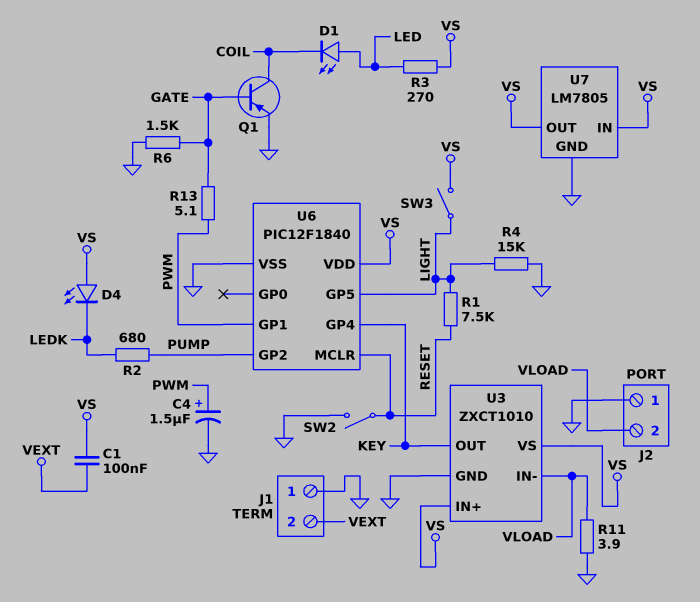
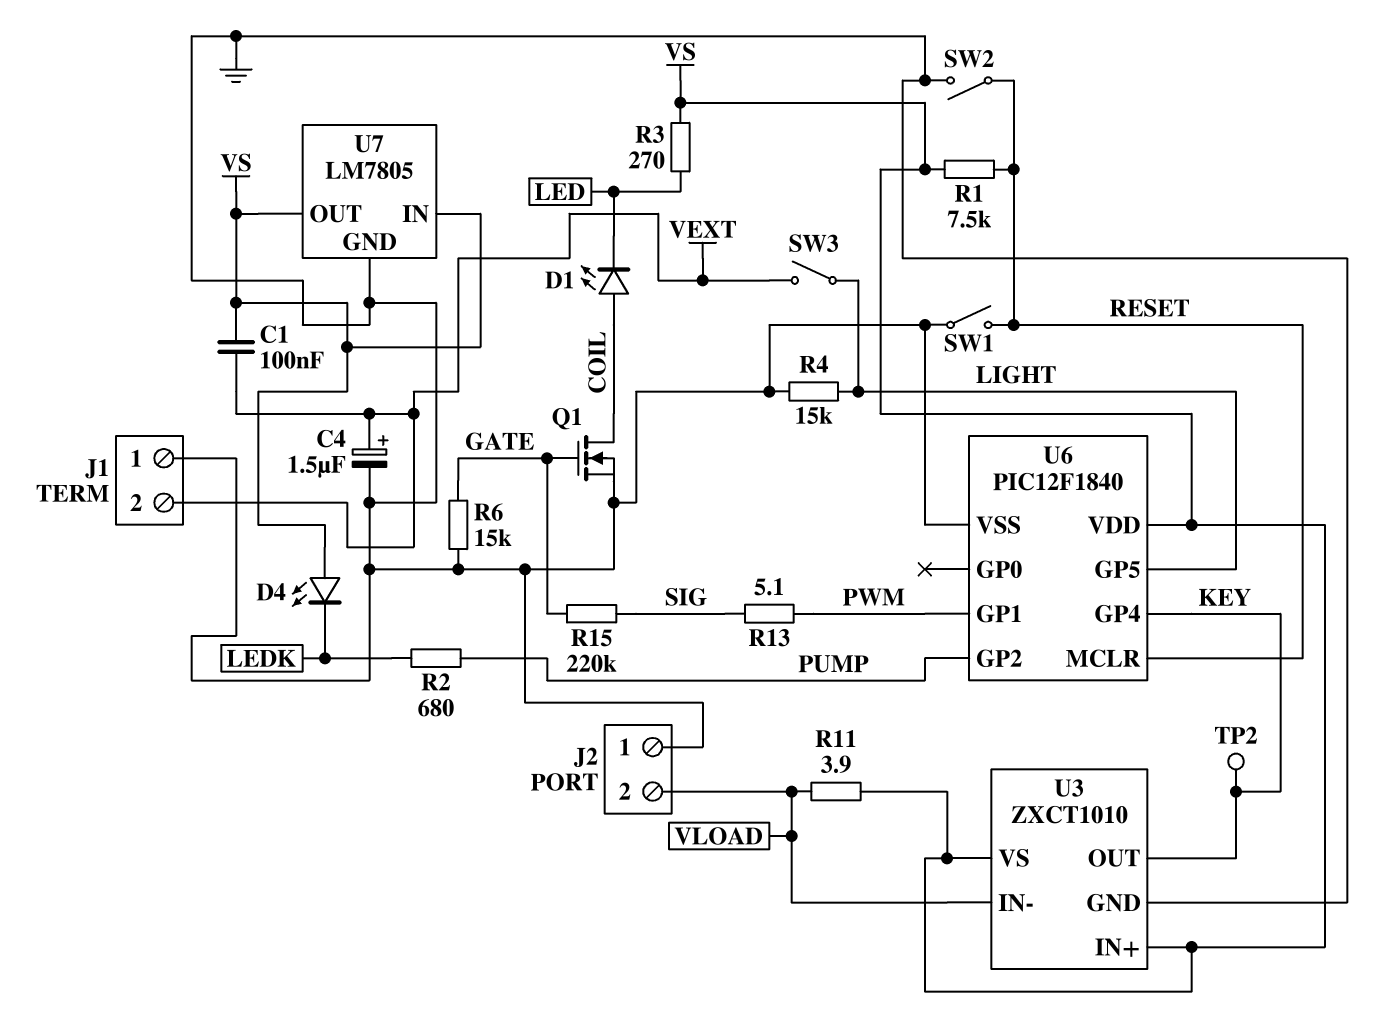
C4: 1.5uF (plus PWM, minus GND) -> 1.5uF (plus VEXT, minus GND)
D1: LED (A LED, K COIL) -> LED (A COIL, K LED)
Q1: PNP (B GATE, C COIL, E GND) -> NMOS (G GATE, D COIL, S GND)
R1: 7.5k (LIGHT, RESET) -> 7.5k (RESET, VS)
R6: 1.5k (GATE, GND) -> 15k (GATE, GND)
R11: 3.9 (GND, VLOAD) -> 3.9 (VLOAD, VS)
R13: 5.1 (GATE, PWM) -> 5.1 (PWM, SIG)
R15: none -> 220k (GATE, SIG)
SW1: none -> switch (GND, RESET)
SW3: switch (LIGHT, VS) -> switch (LIGHT, VEXT)
TP2: none -> test point (KEY)

